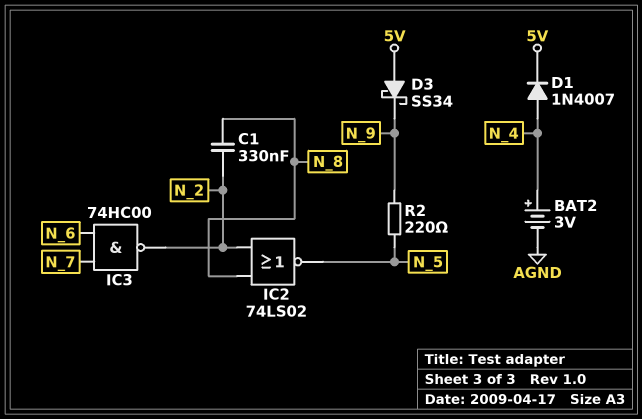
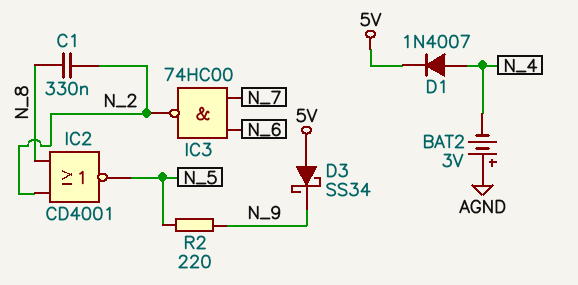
BAT2: 3V (plus N_4, minus AGND) -> 3V (plus AGND, minus N_4)
IC2: NOR 74LS02 (in N_2, in N_8, out N_5) -> NOR CD4001 (in N_2, in N_8, out N_5)

